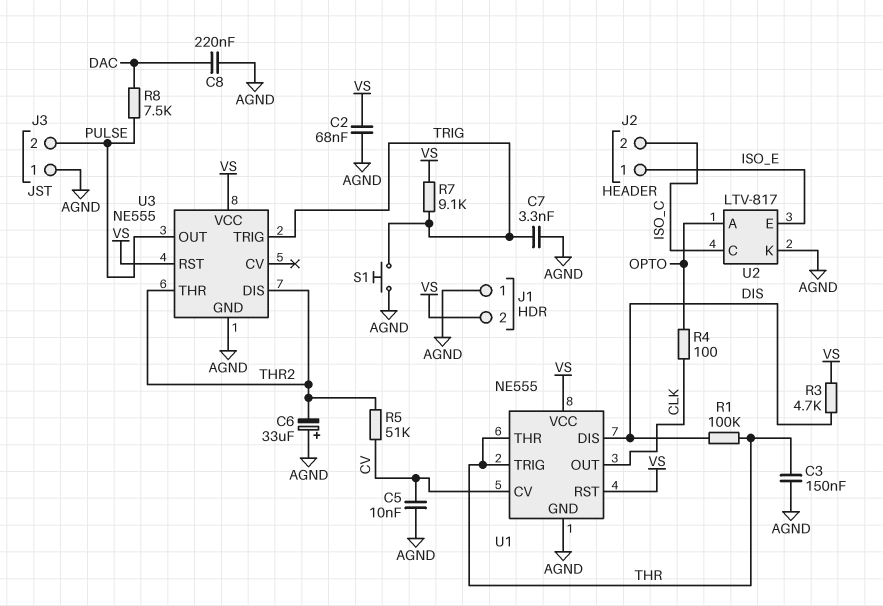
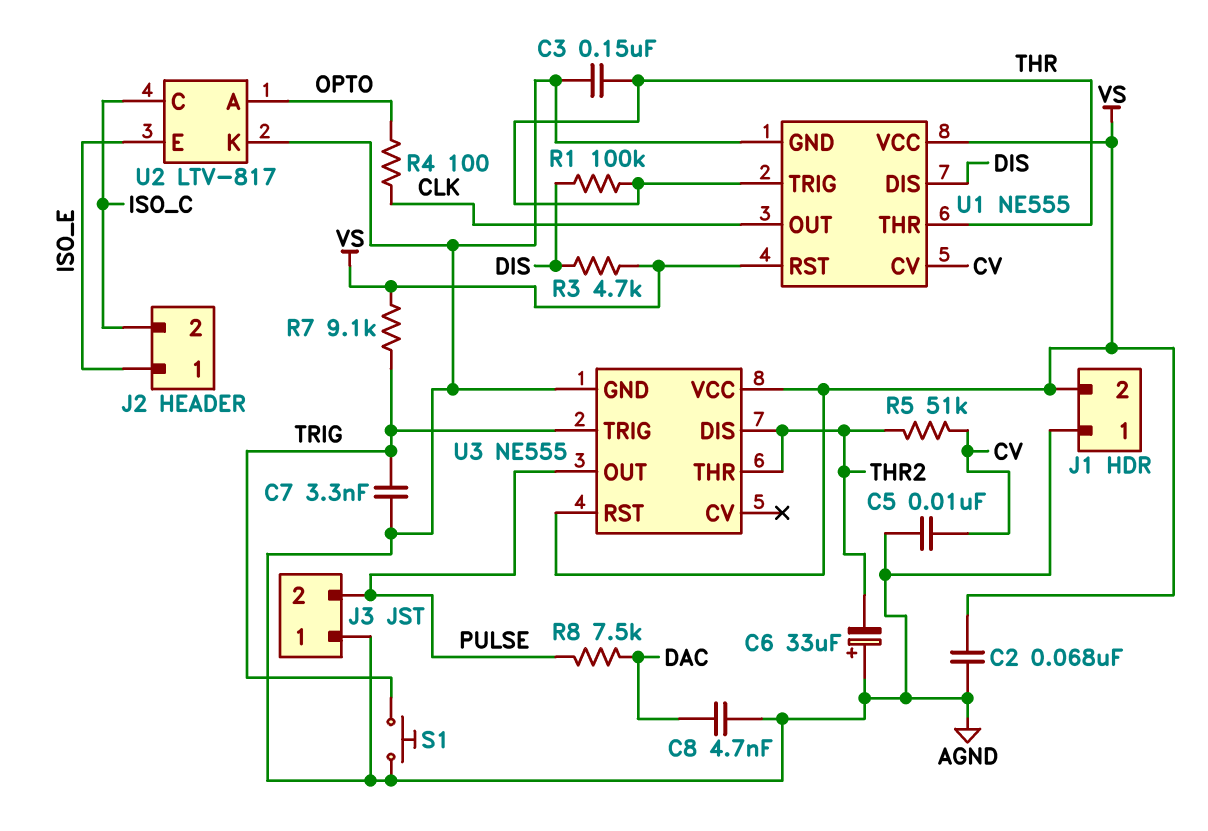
C8: 220nF (AGND, DAC) -> 4.7nF (AGND, DAC)

